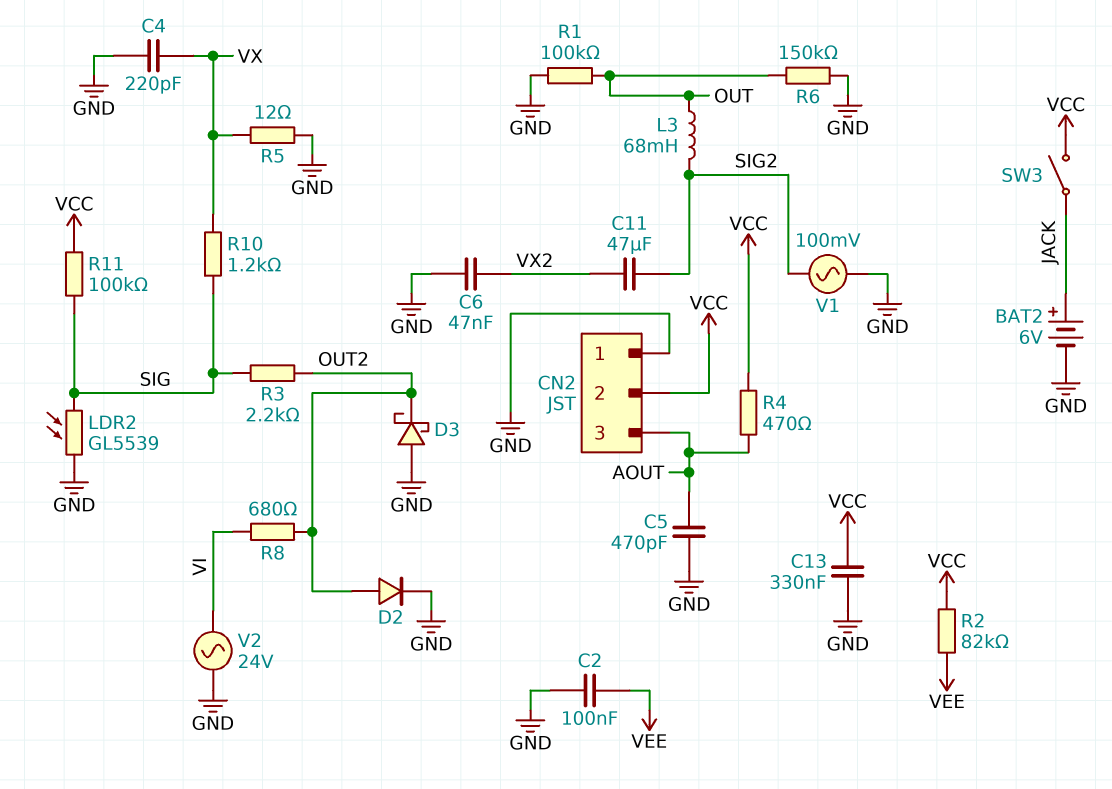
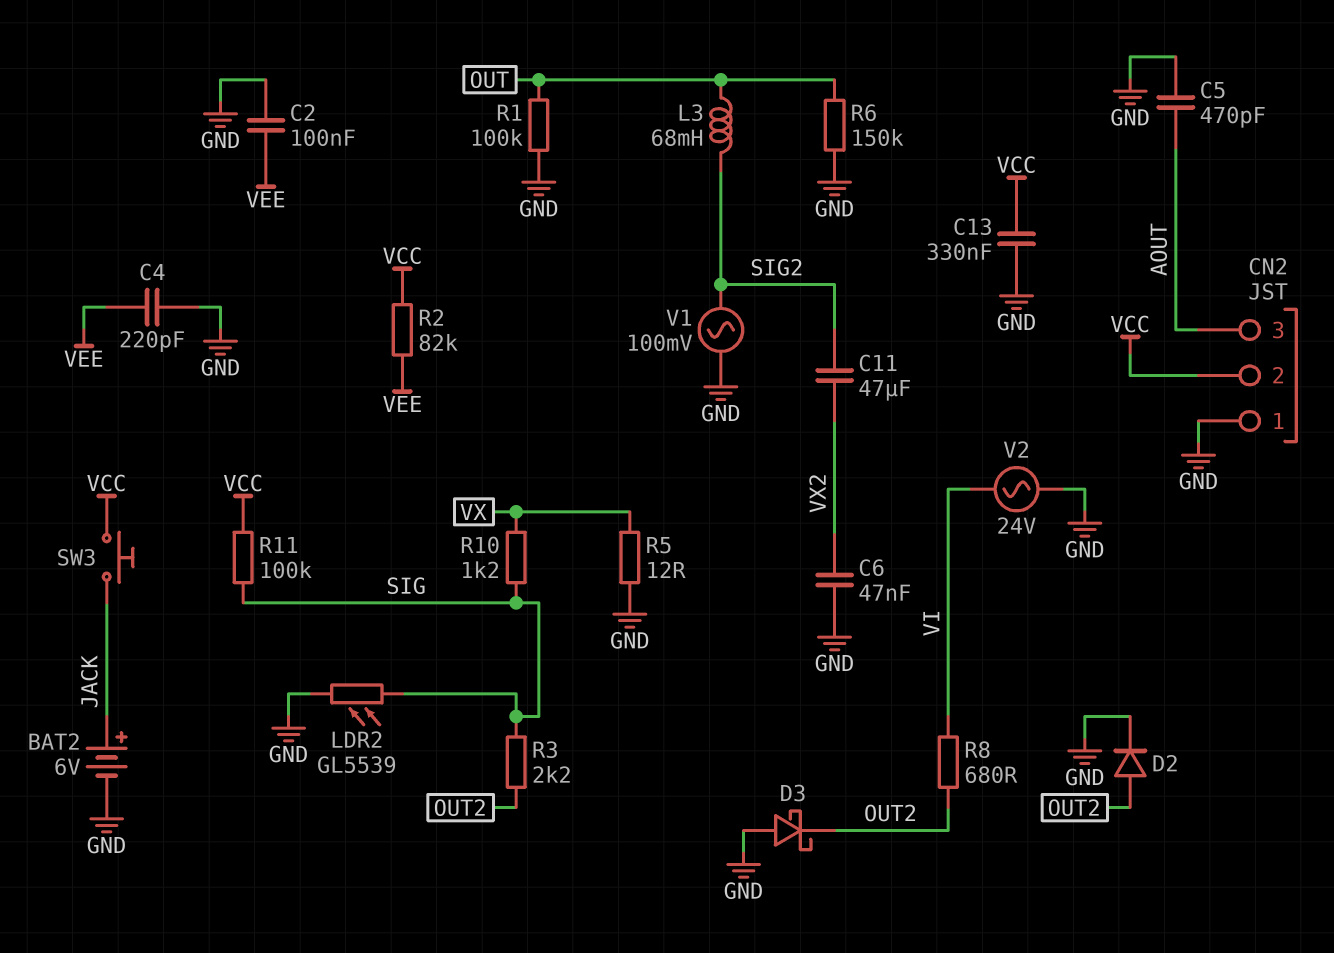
C4: 220pF (GND, VX) -> 220pF (GND, VEE)
R4: 470 (AOUT, VCC) -> none
SW3: switch (JACK, VCC) -> button (JACK, VCC)

